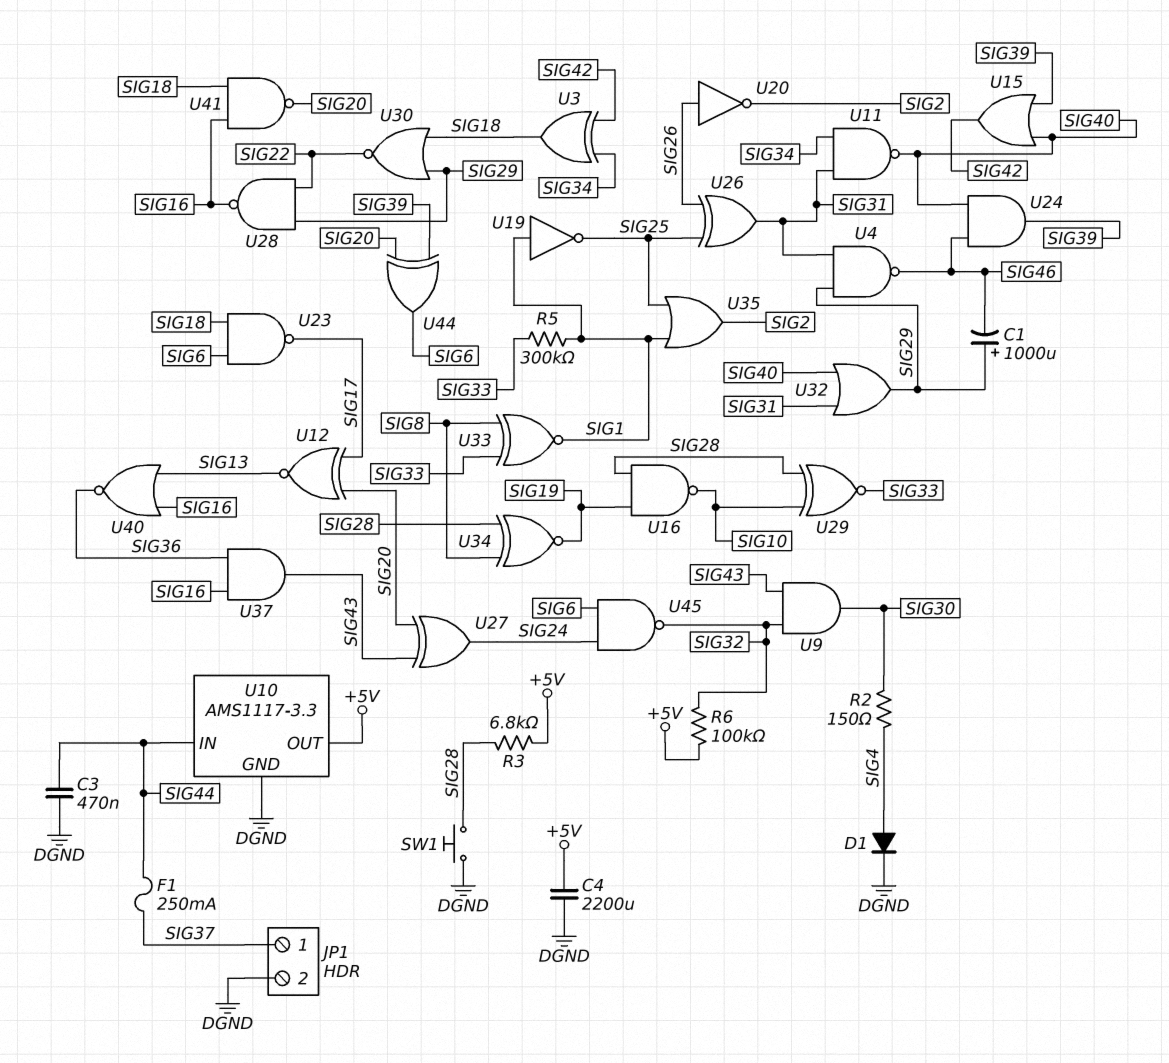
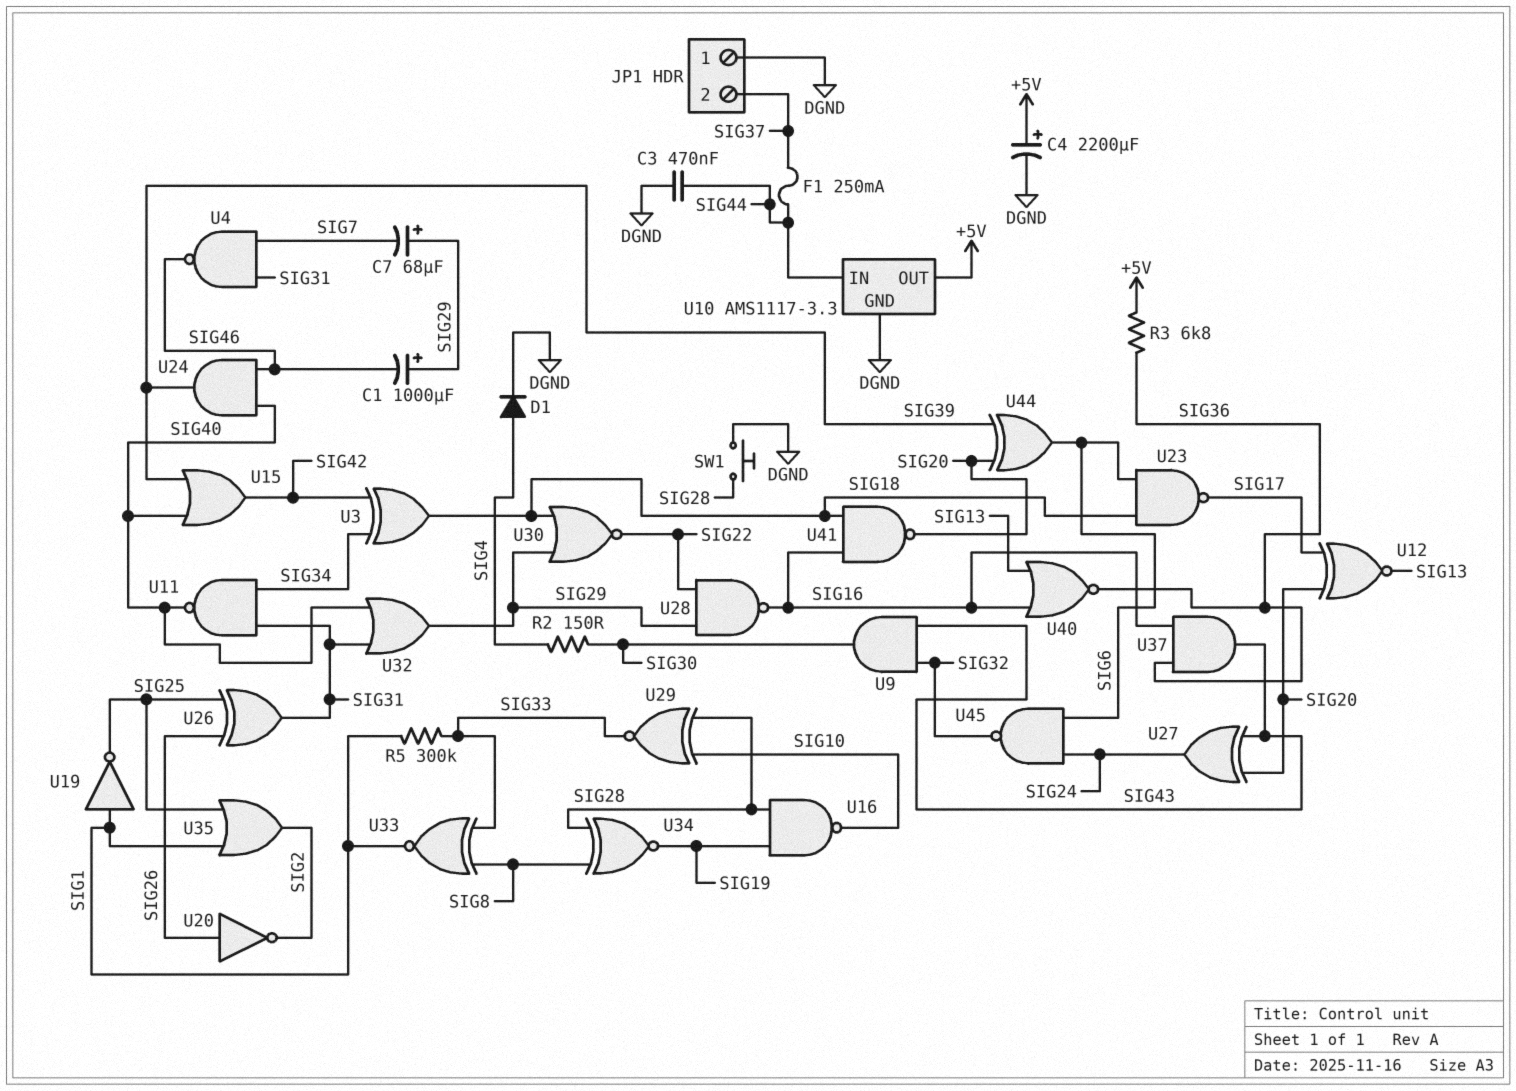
C4: 2200uF (+5V, DGND) -> 2200uF (plus +5V, minus DGND)
C7: none -> 68uF (plus SIG29, minus SIG7)
JP1 pin 1: SIG37 -> DGND
JP1 pin 2: DGND -> SIG37
R3: 6.8k (+5V, SIG28) -> 6.8k (+5V, SIG36)
R6: 100k (+5V, SIG32) -> none
U4: NAND (in SIG29, in SIG31, out SIG46) -> NAND (in SIG7, in SIG31, out SIG46)

